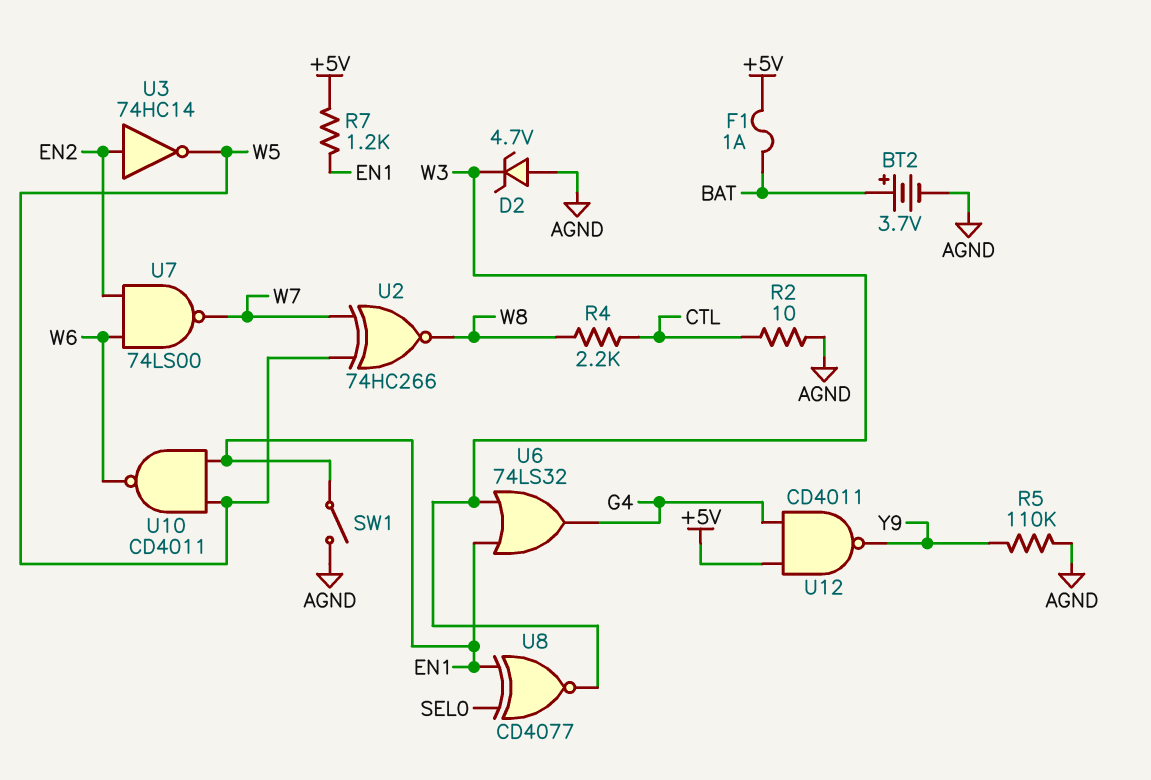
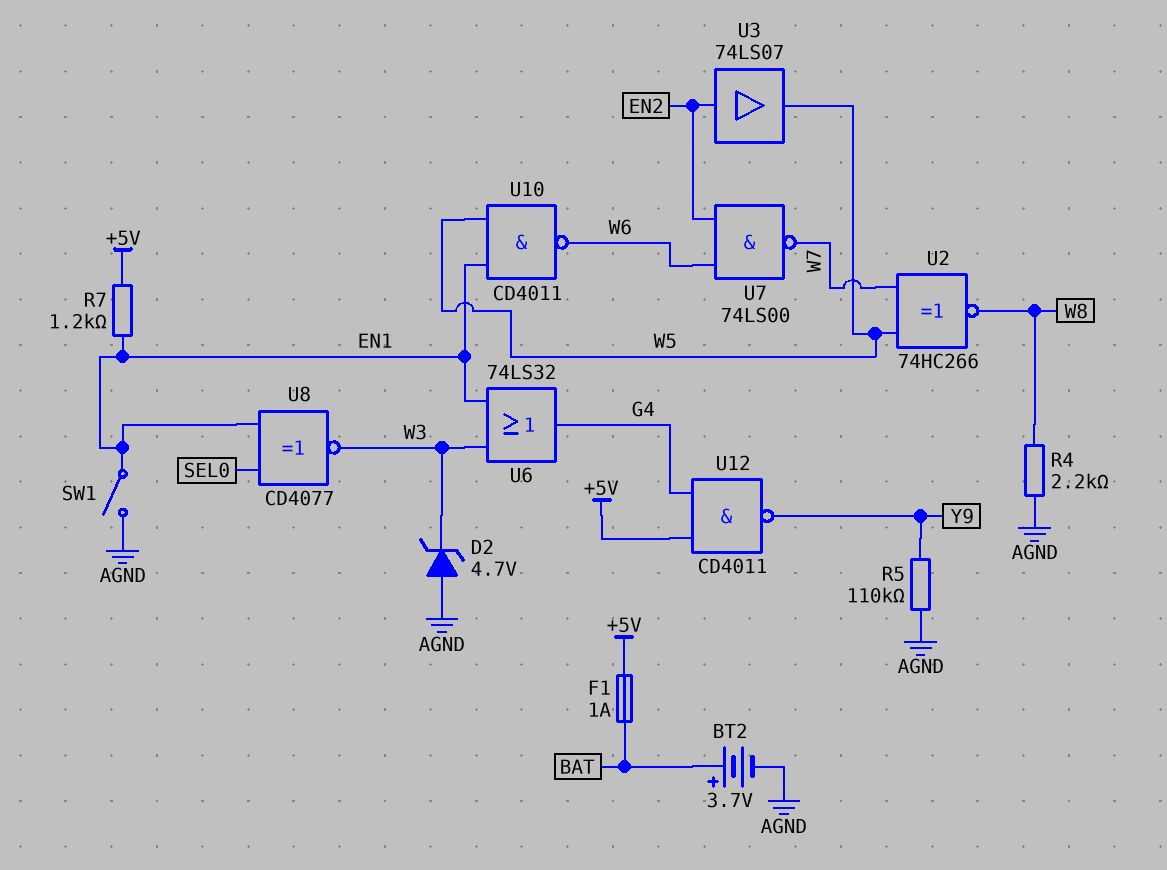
R2: 10 (AGND, CTL) -> none
R4: 2.2k (CTL, W8) -> 2.2k (AGND, W8)
U3: NOT 74HC14 (in EN2, out W5) -> buffer 74LS07 (in EN2, out W5)

